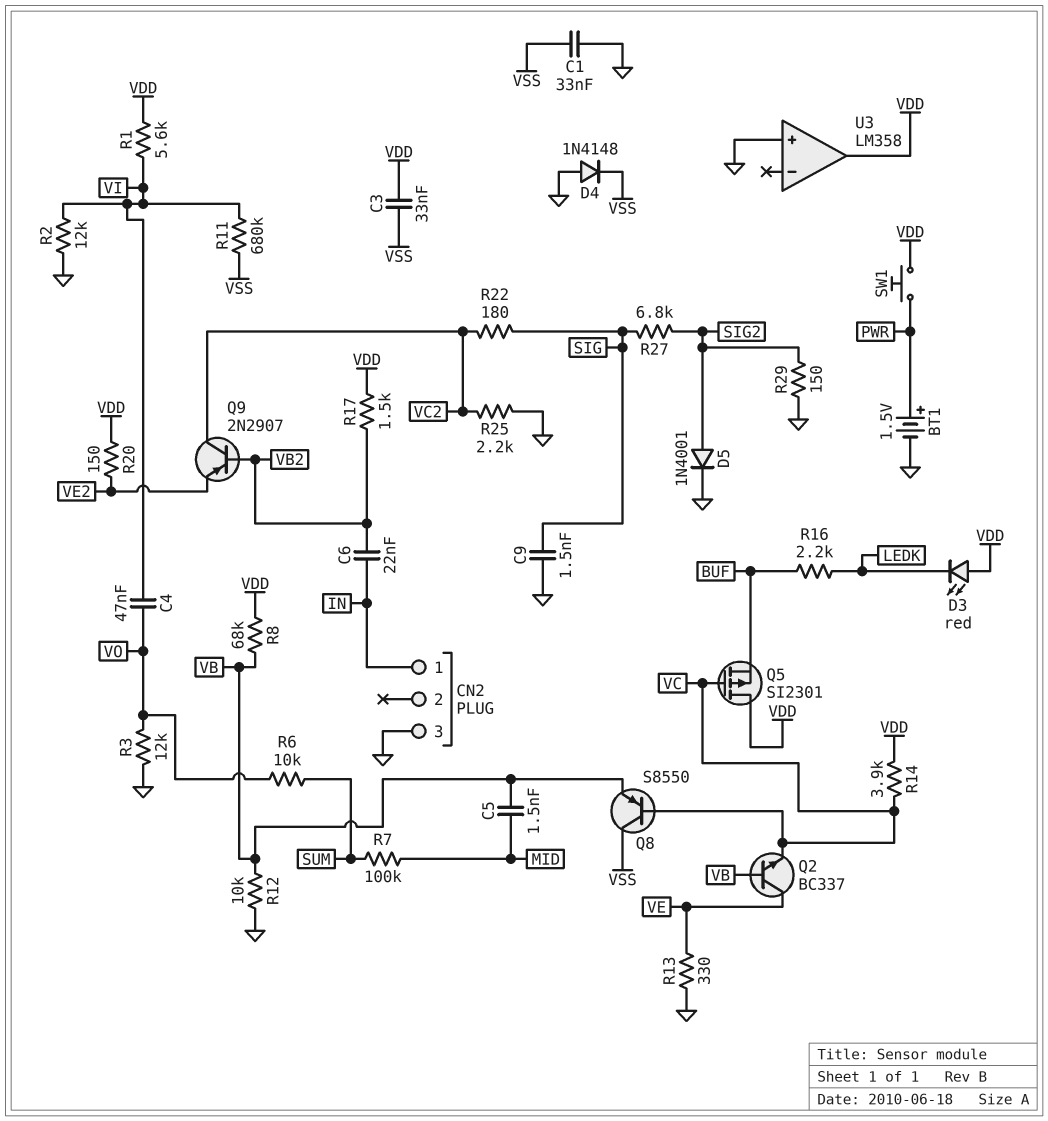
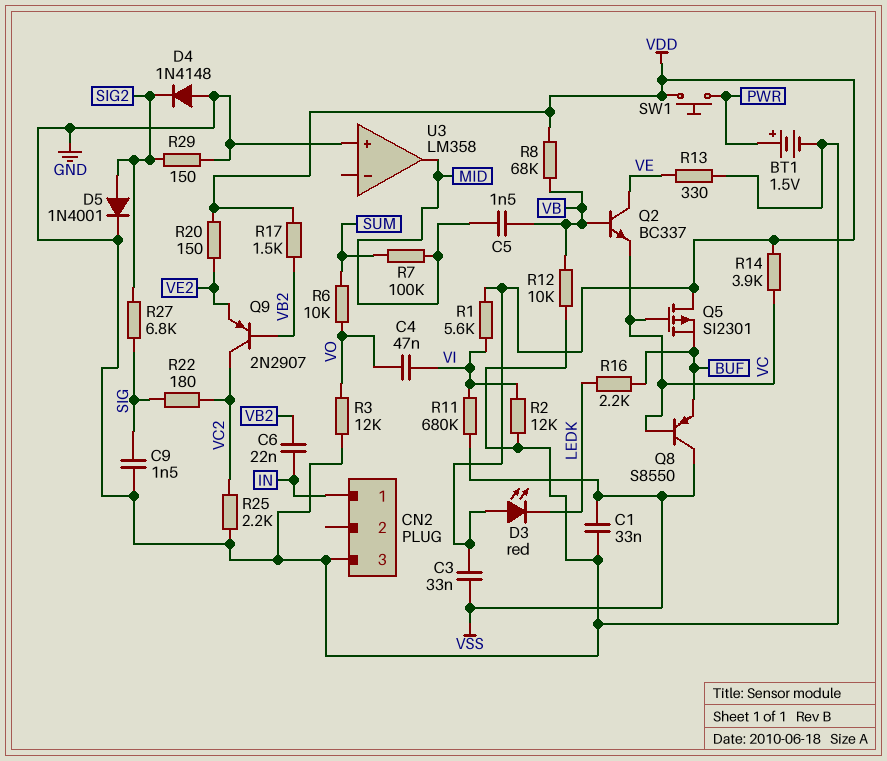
D4: diode 1N4148 (A GND, K VSS) -> diode 1N4148 (A GND, K SIG2)
Q8: PNP S8550 (B VC, C VSS, E VB) -> PNP S8550 (B VC, C VSS, E BUF)
U3 pin out: VDD -> MID

